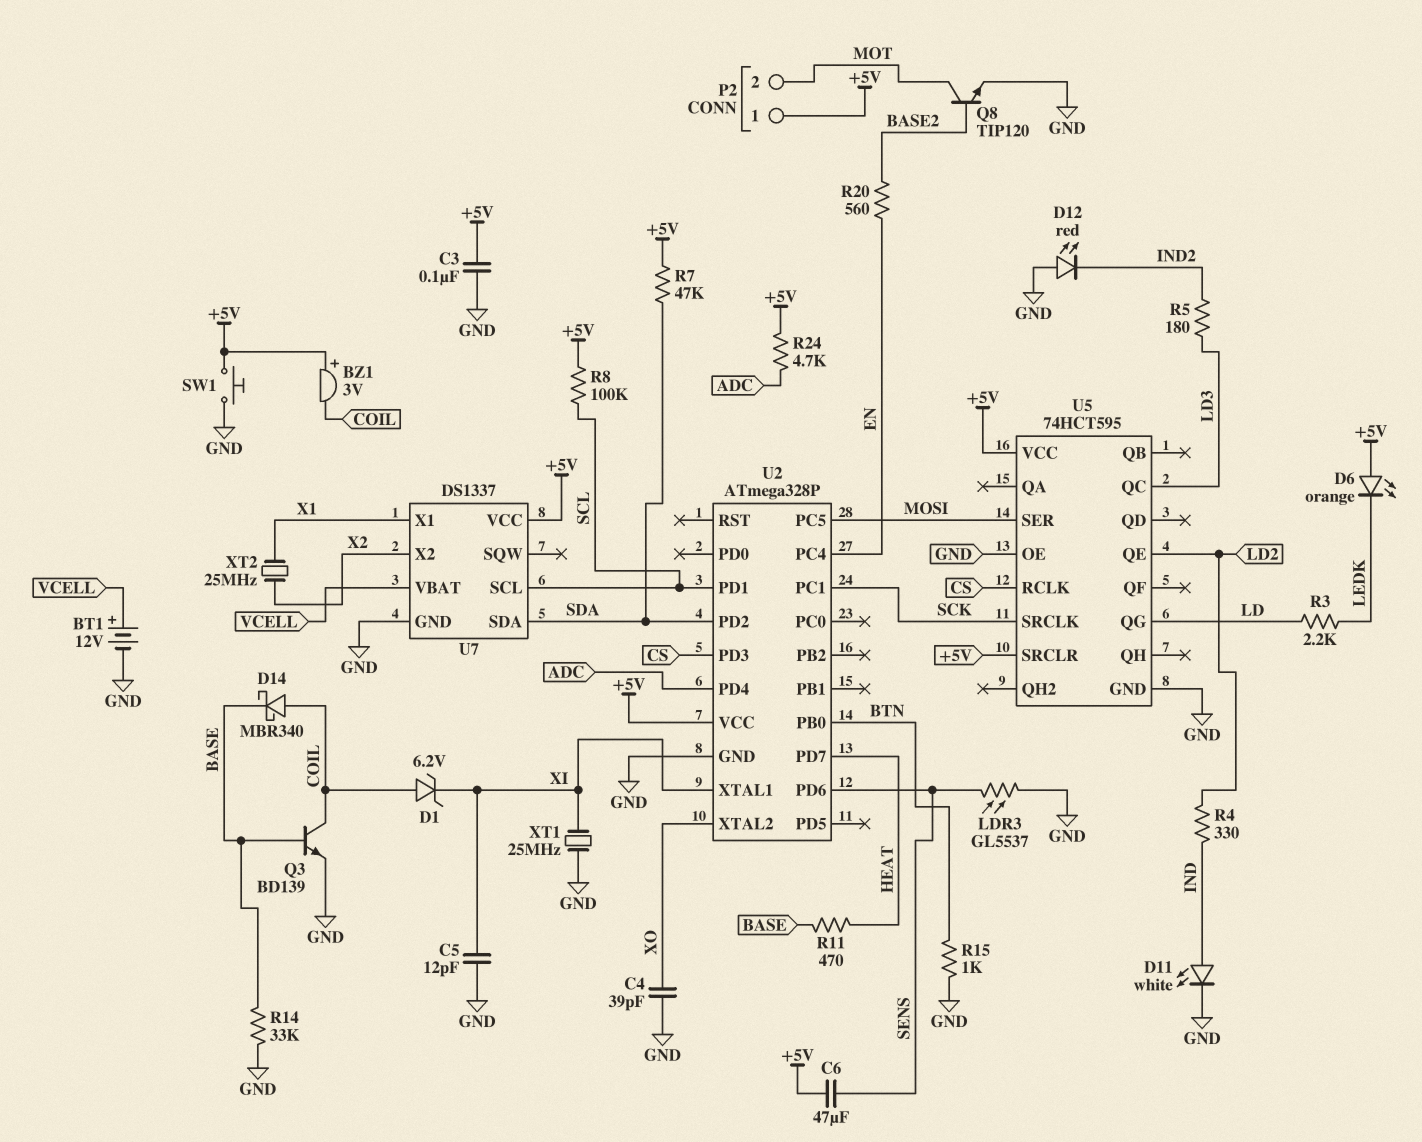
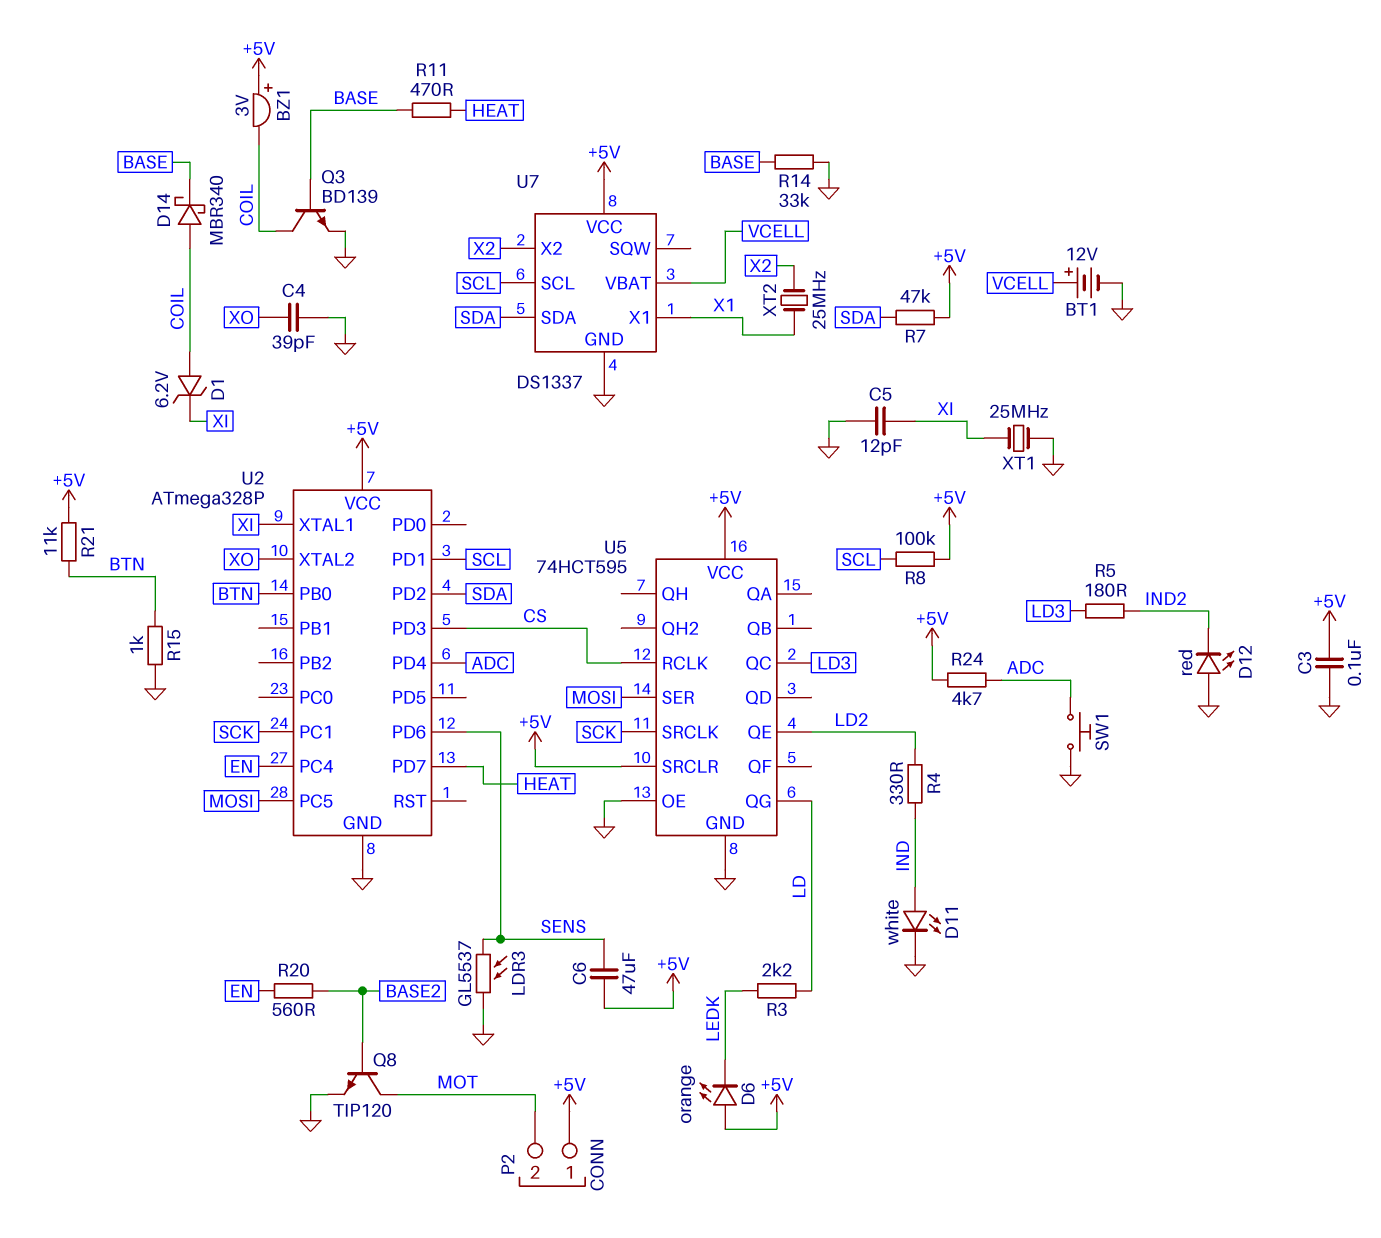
R21: none -> 11k (+5V, BTN)
SW1: button (+5V, GND) -> button (ADC, GND)

